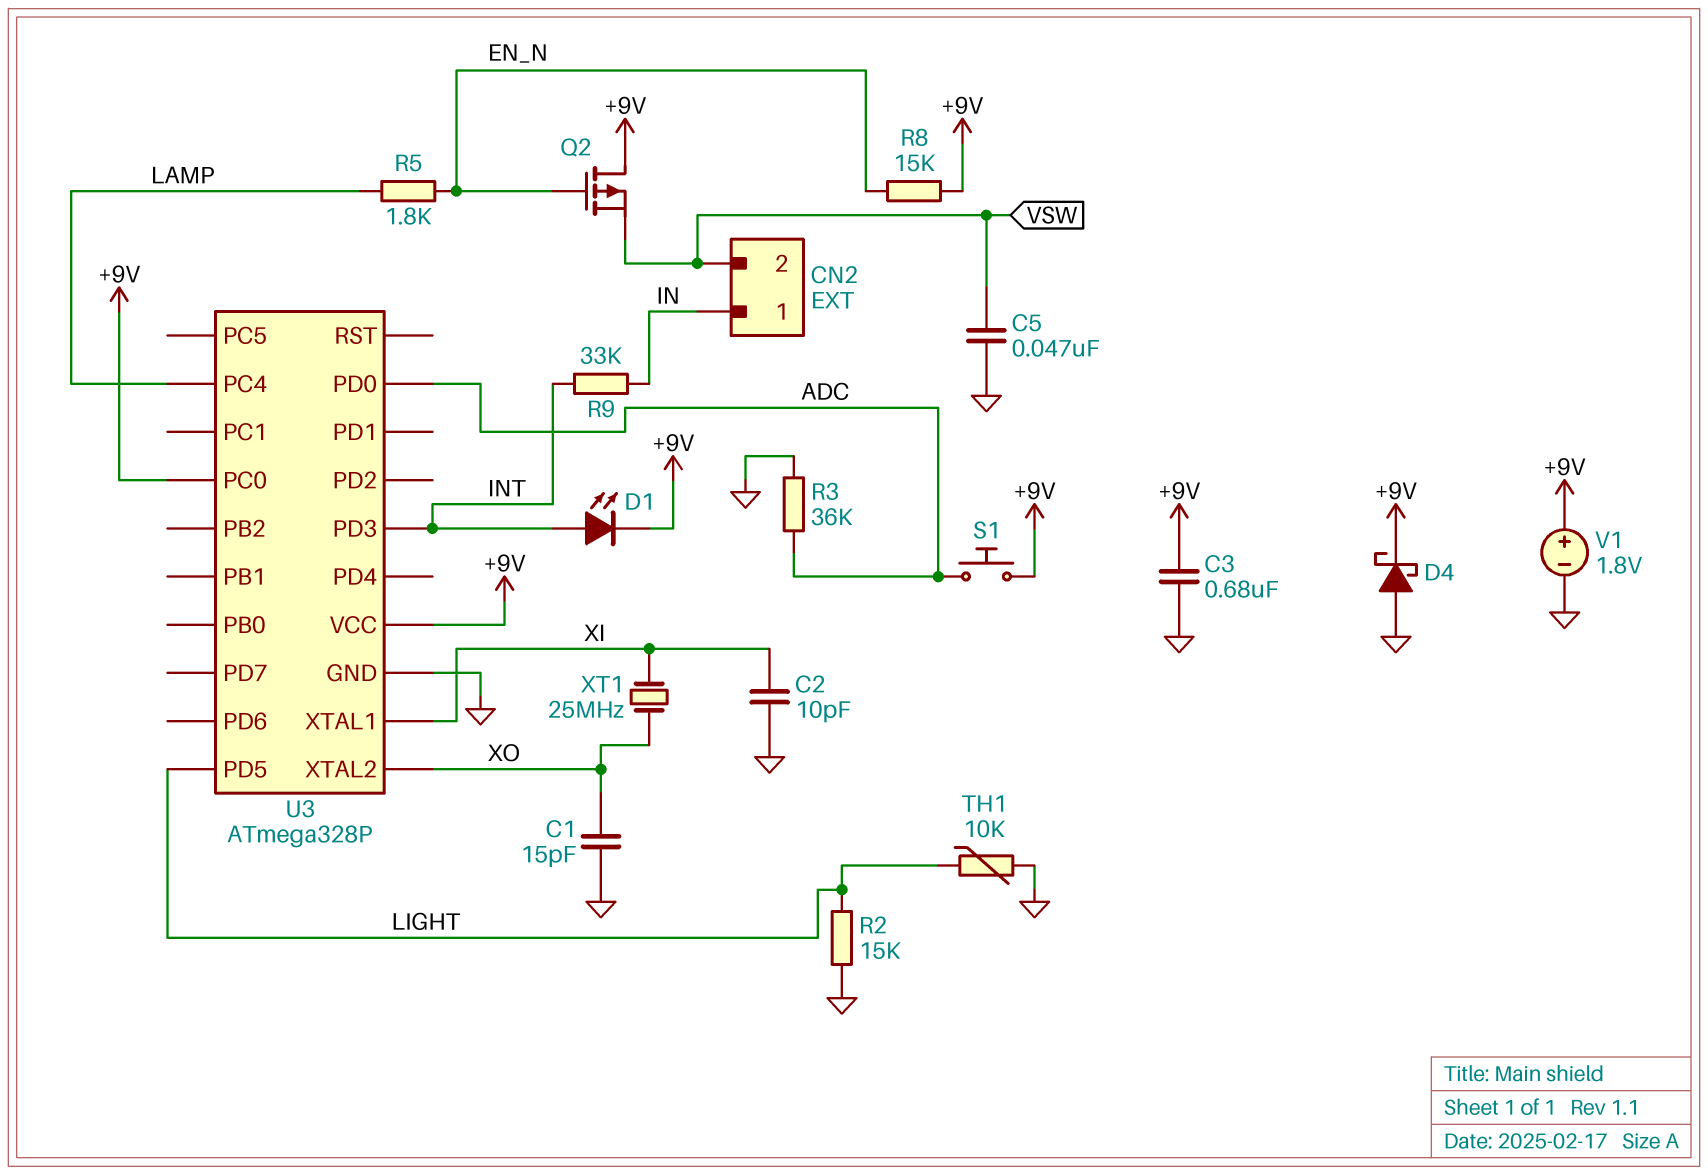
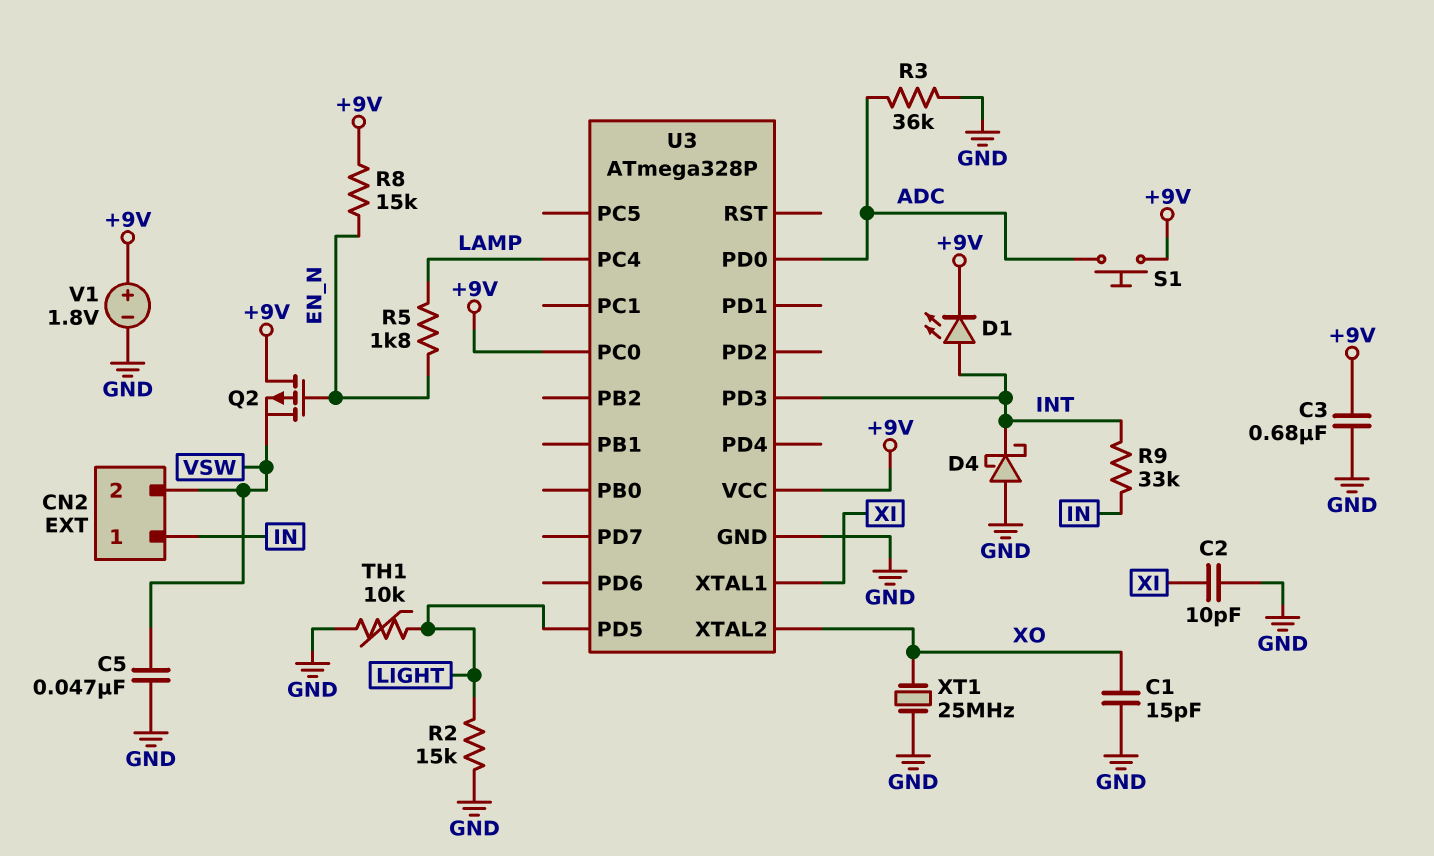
D4: schottky (A GND, K +9V) -> schottky (A GND, K INT)
XT1: 25MHz (XI, XO) -> 25MHz (GND, XO)

